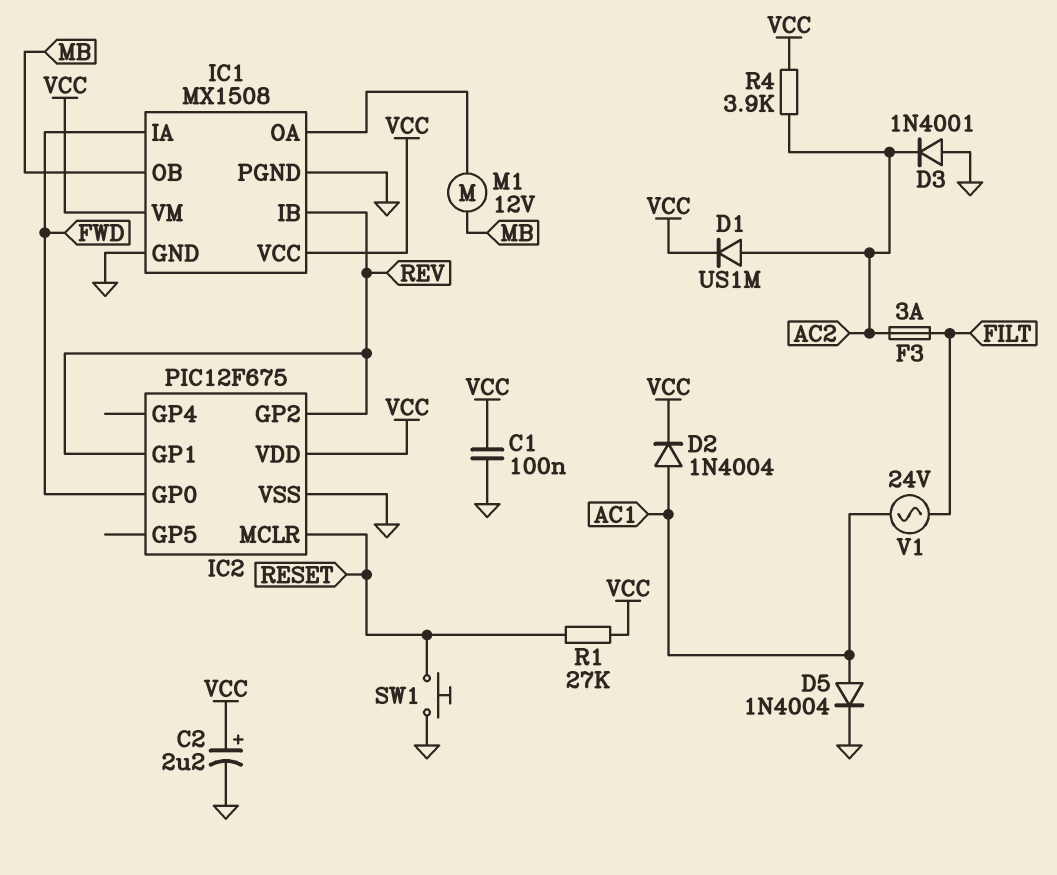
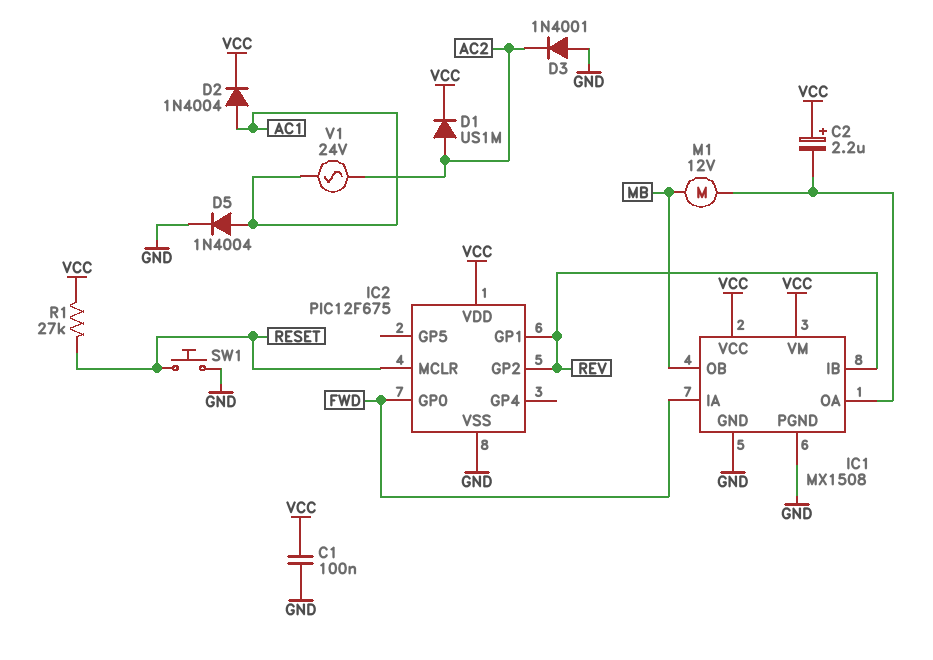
C2: 2.2uF (plus VCC, minus GND) -> 2.2uF (plus VCC, minus IC1/OA)
F3: 3A (AC2, FILT) -> none
R4: 3.9k (AC2, VCC) -> none
V1: AC 24V (AC1, FILT) -> AC 24V (AC1, AC2)

